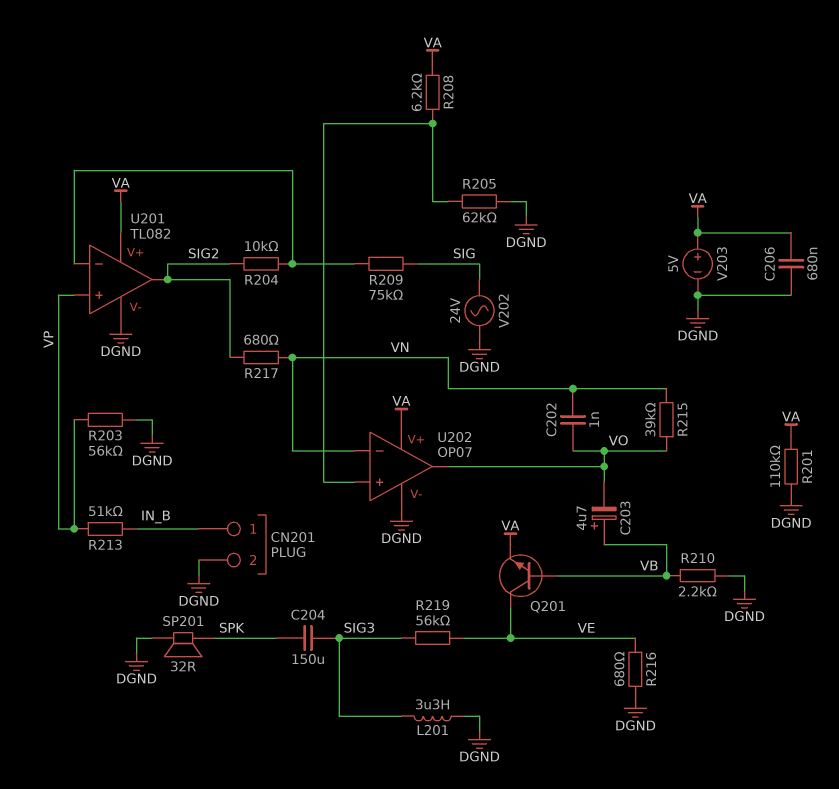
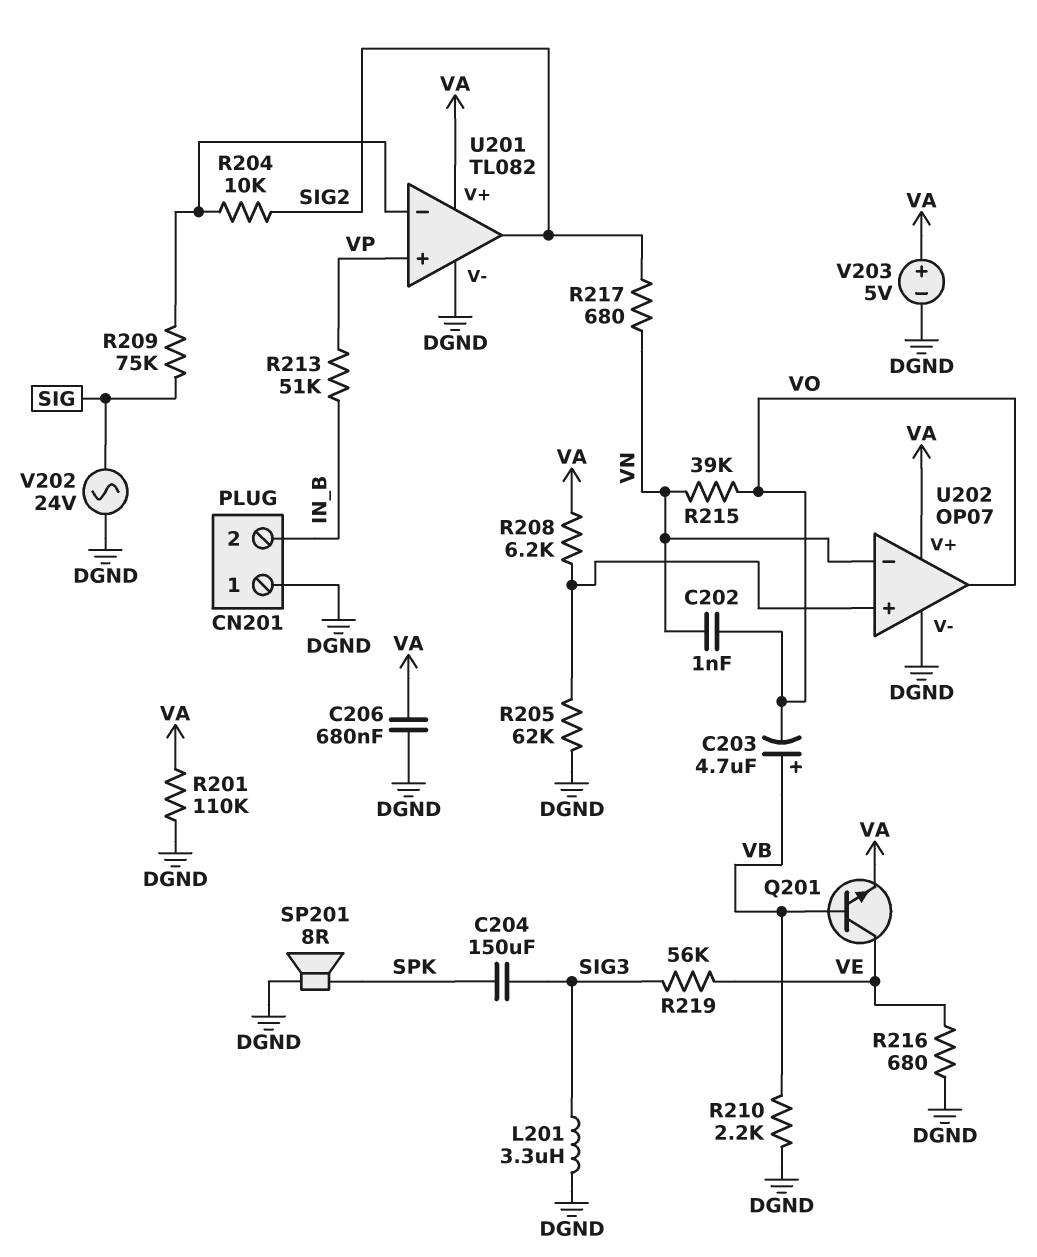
CN201 pin 1: IN_B -> DGND
CN201 pin 2: DGND -> IN_B
R203: 56k (DGND, VP) -> none
SP201: speaker 32R (DGND, SPK) -> speaker 8R (DGND, SPK)

